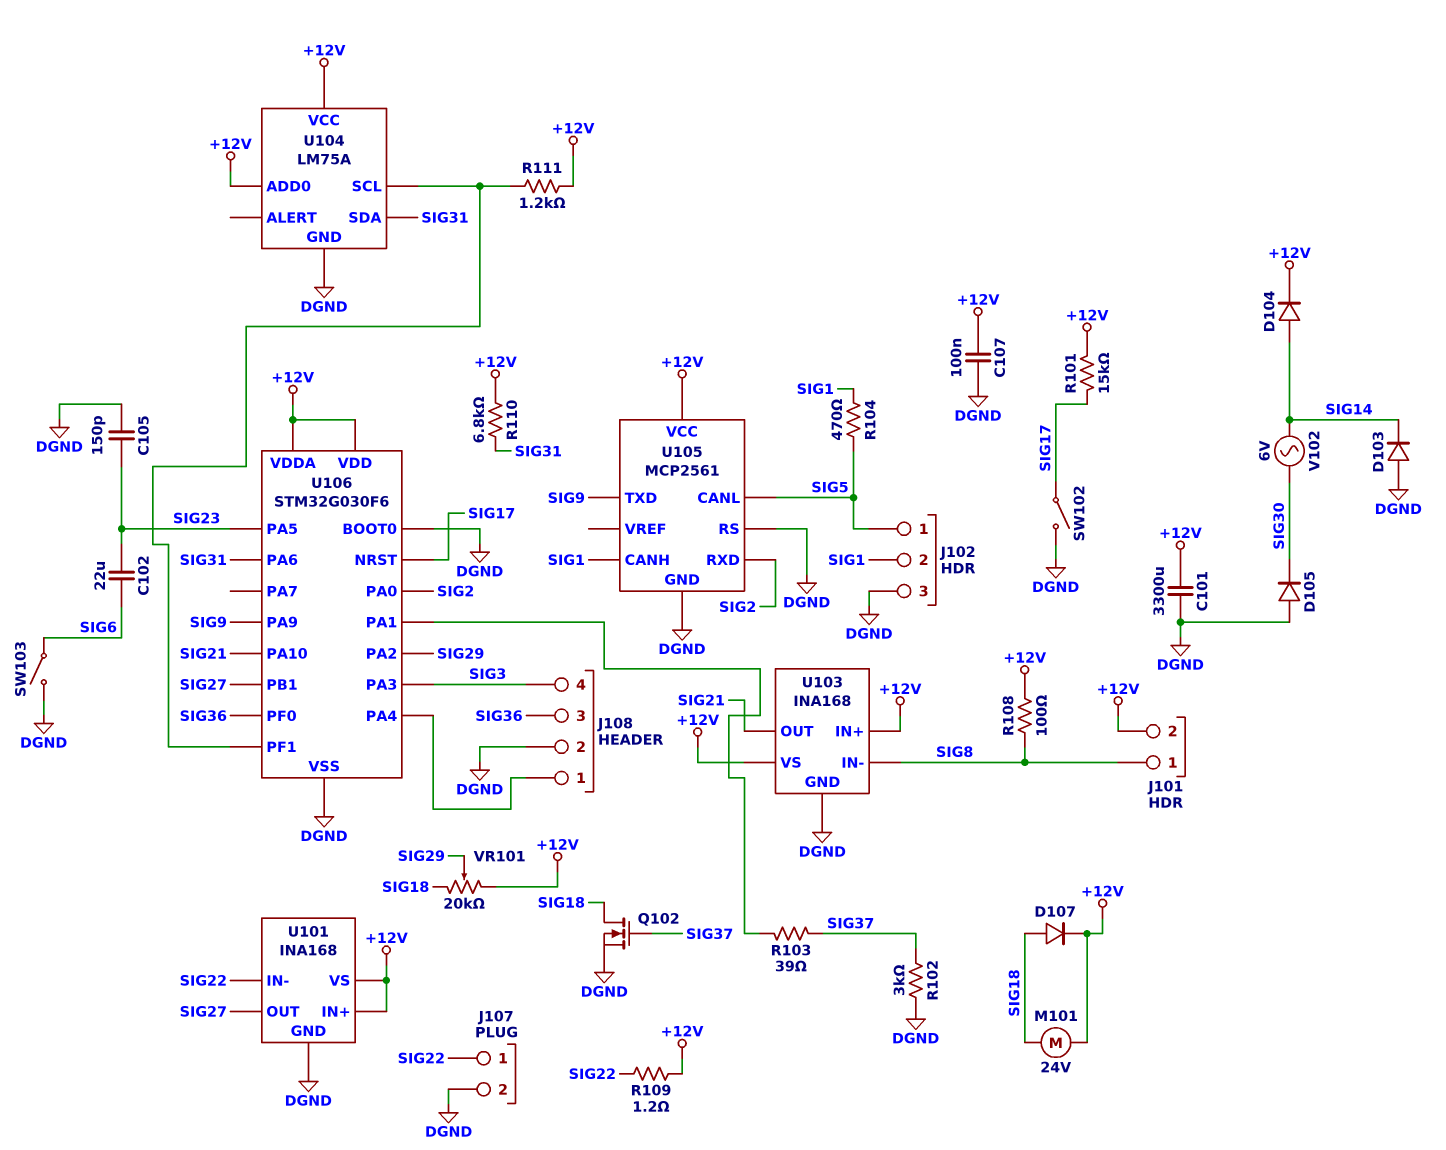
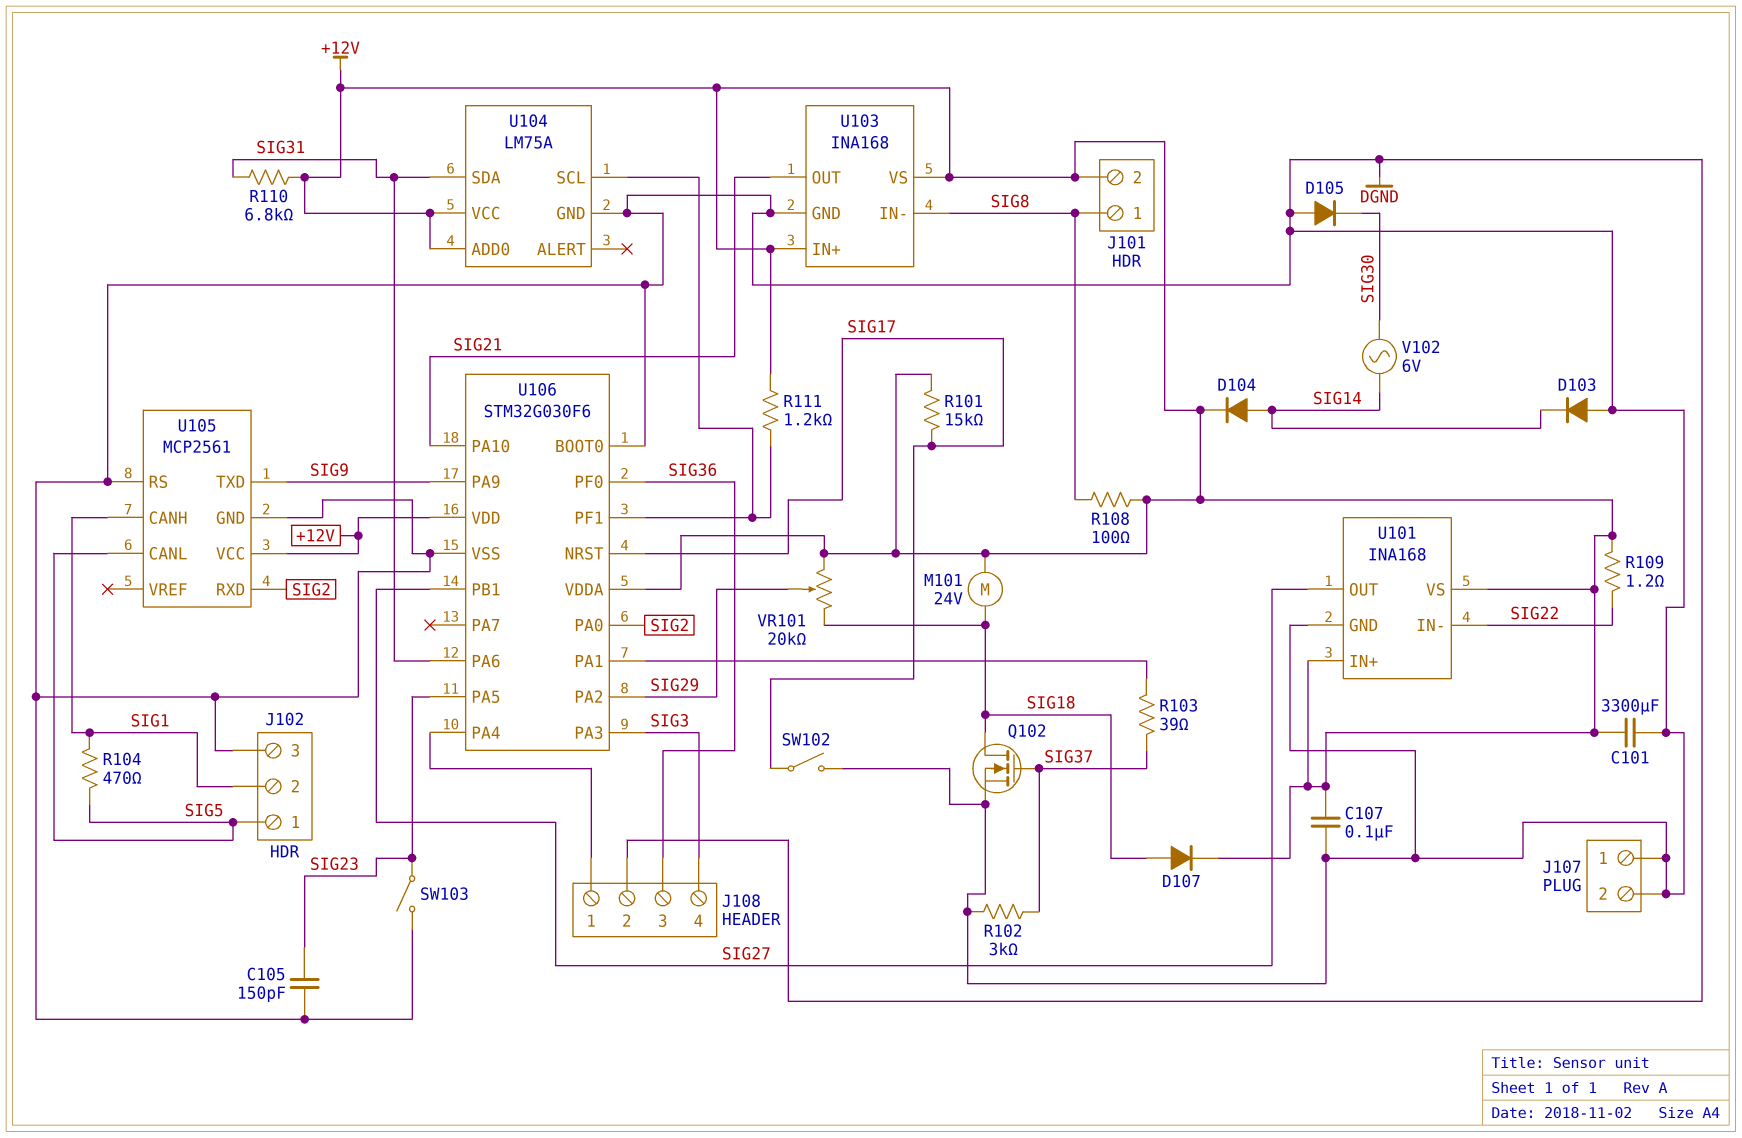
C102: 22uF (SIG6, SIG23) -> none
J107 pin 1: SIG22 -> DGND
SW103: switch (DGND, SIG6) -> switch (DGND, SIG23)

